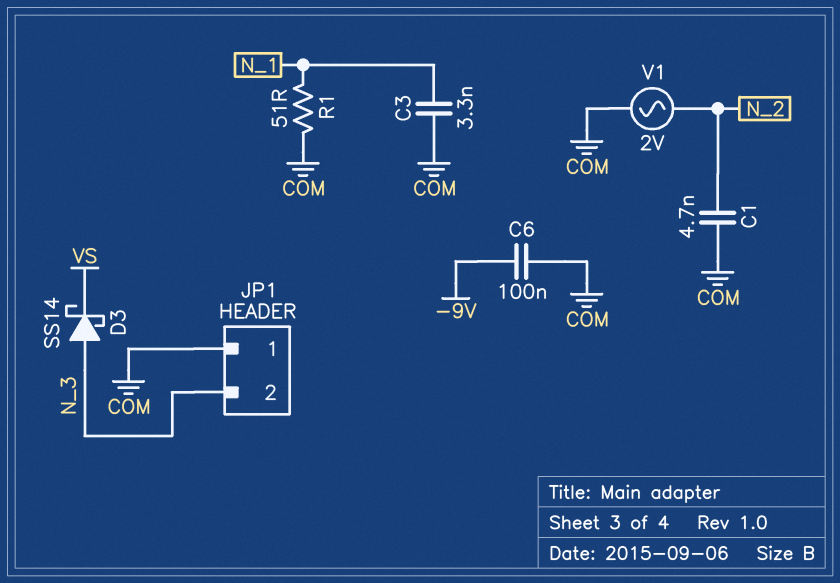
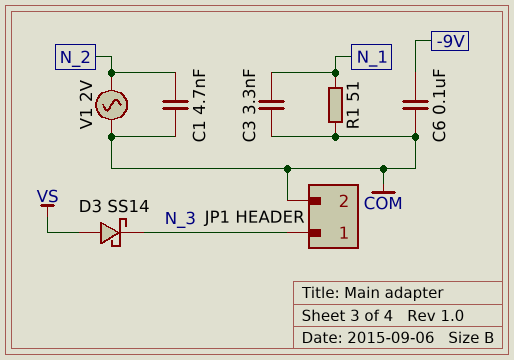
D3: schottky SS14 (A N_3, K VS) -> schottky SS14 (A VS, K N_3)
JP1 pin 1: COM -> N_3
JP1 pin 2: N_3 -> COM

